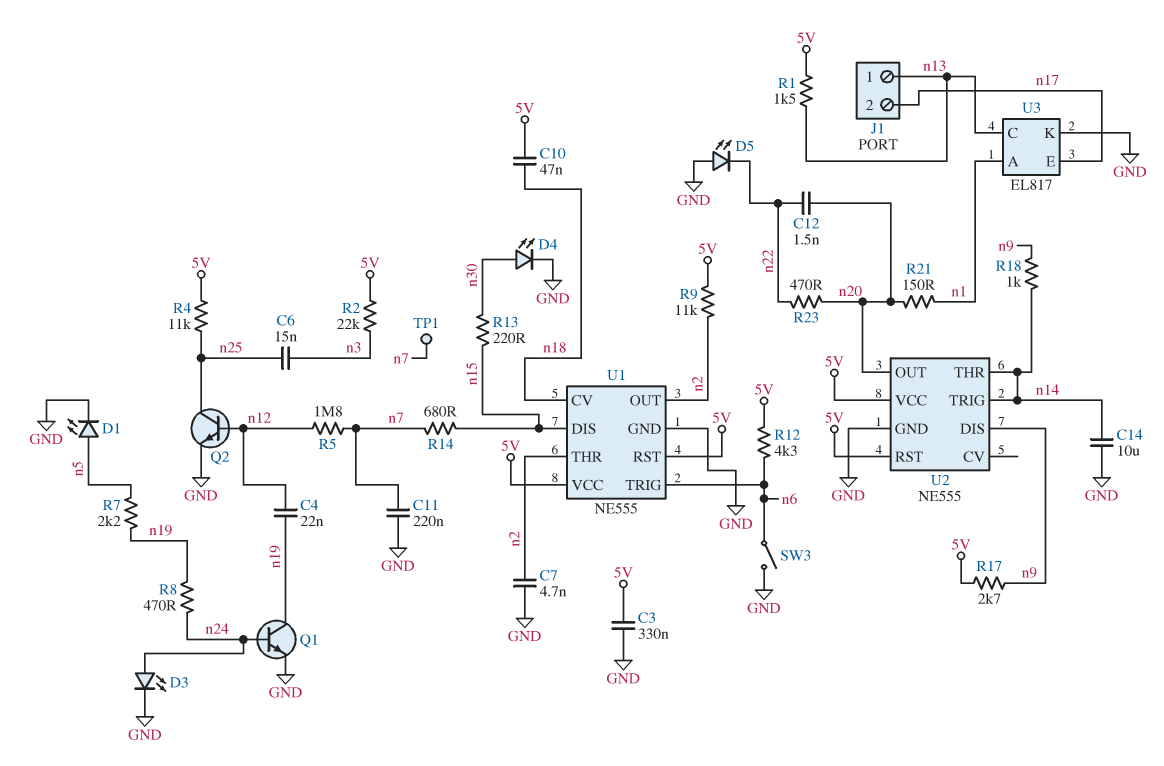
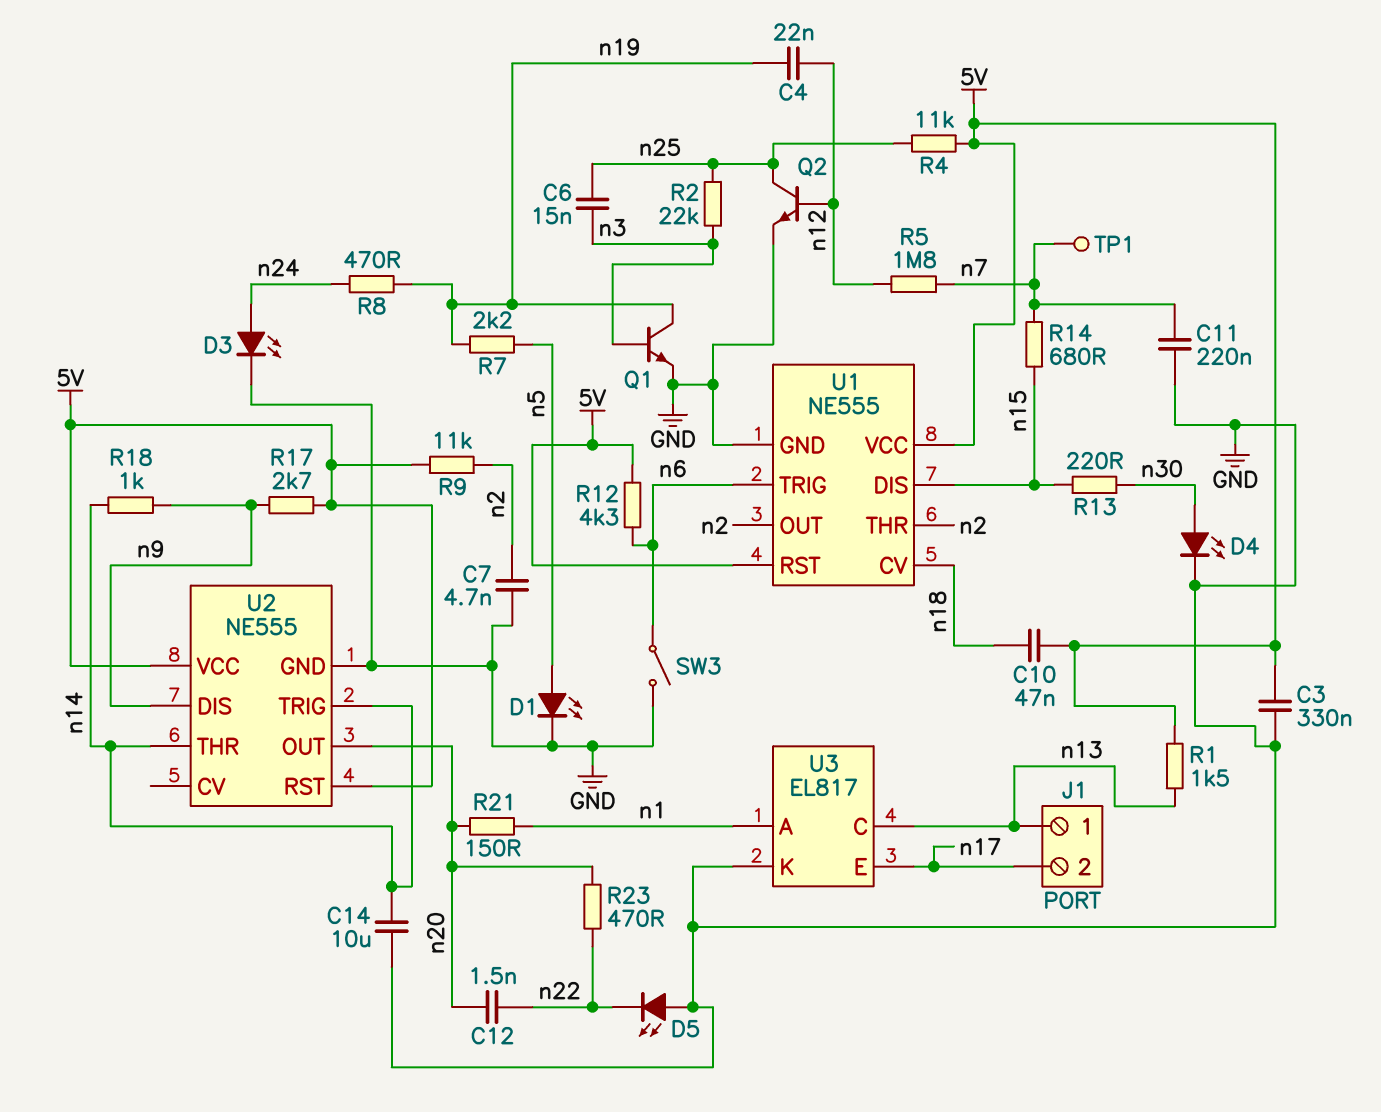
Q1: NPN (B n24, C n19, E GND) -> NPN (B n3, C n19, E GND)
R2: 22k (5V, n3) -> 22k (n3, n25)

